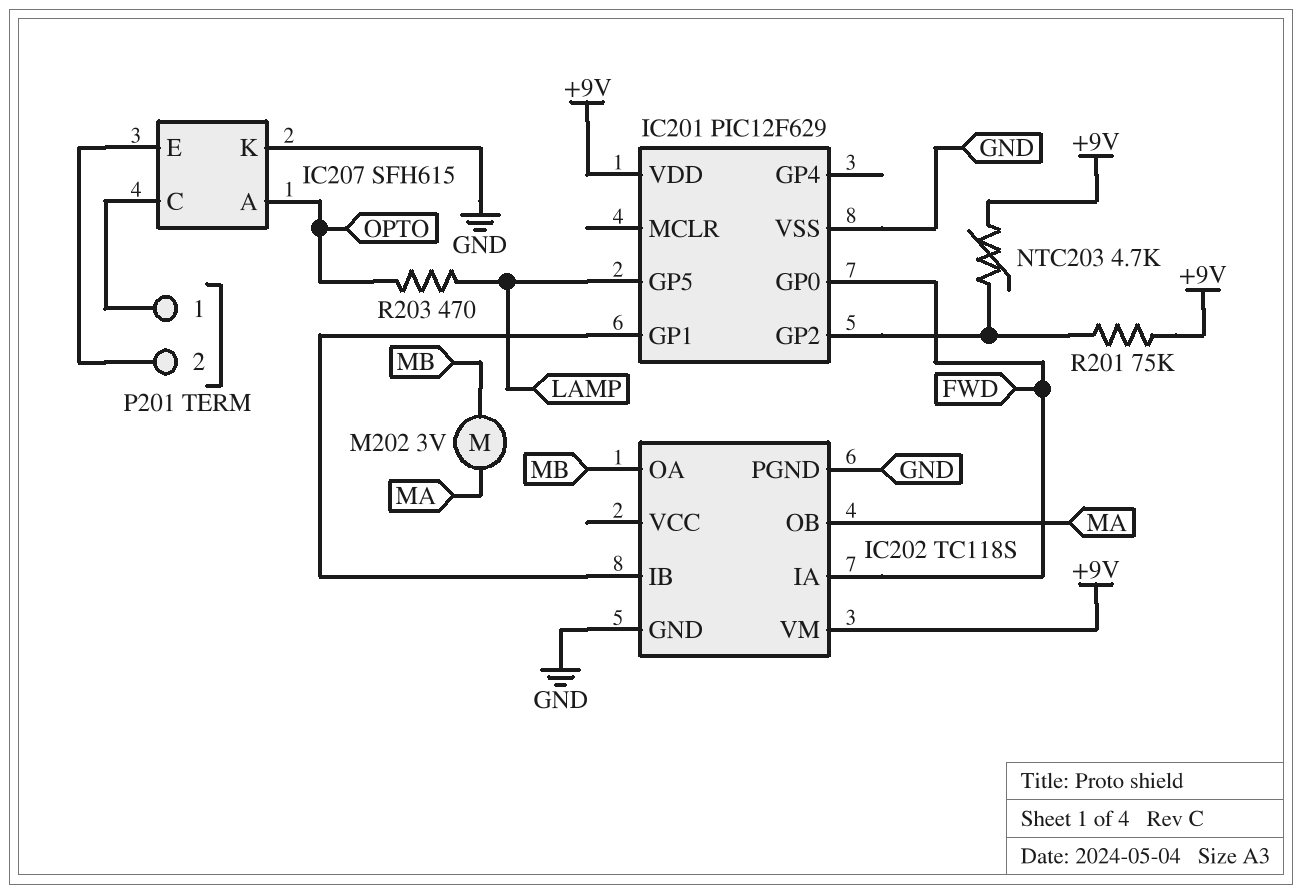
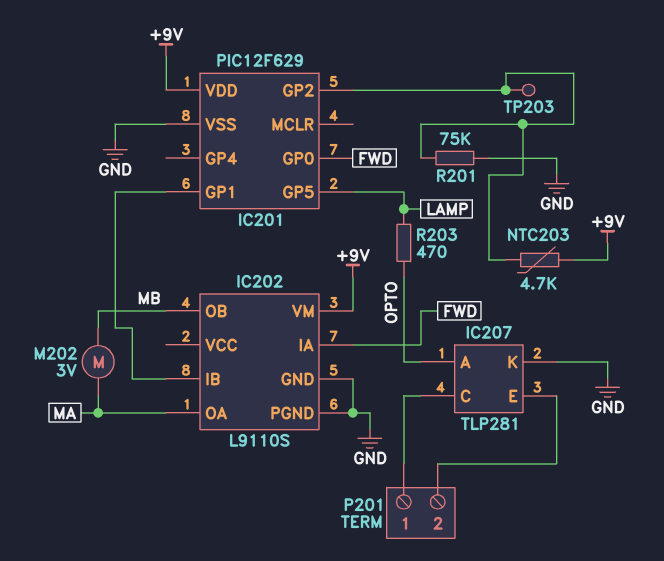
IC202: TC118S -> L9110S
IC202 pin OA: MB -> MA
IC202 pin OB: MA -> MB
IC207: SFH615 -> TLP281
R201: 75k (+9V, IC201/GP2) -> 75k (GND, IC201/GP2)
TP203: none -> test point (IC201/GP2)

